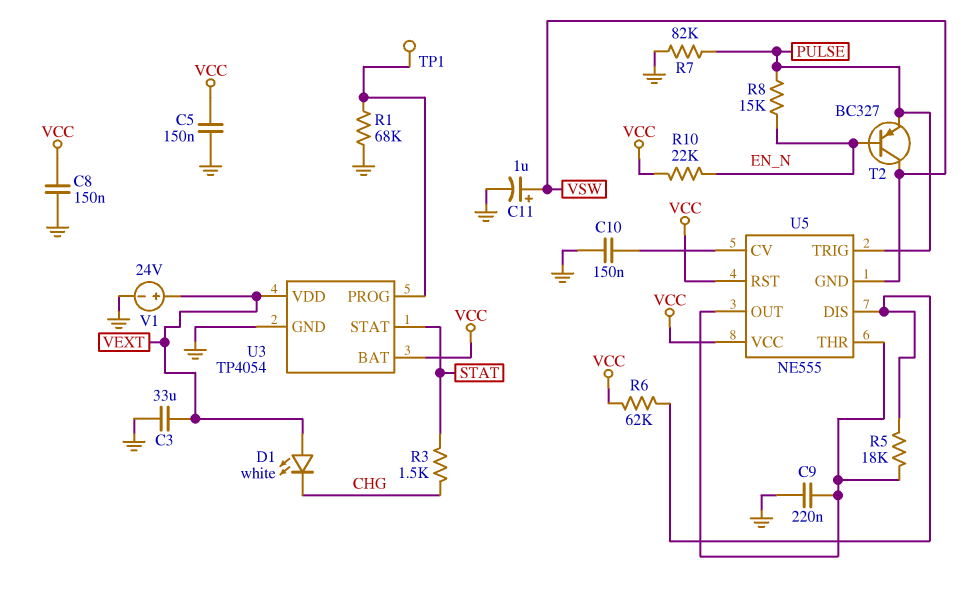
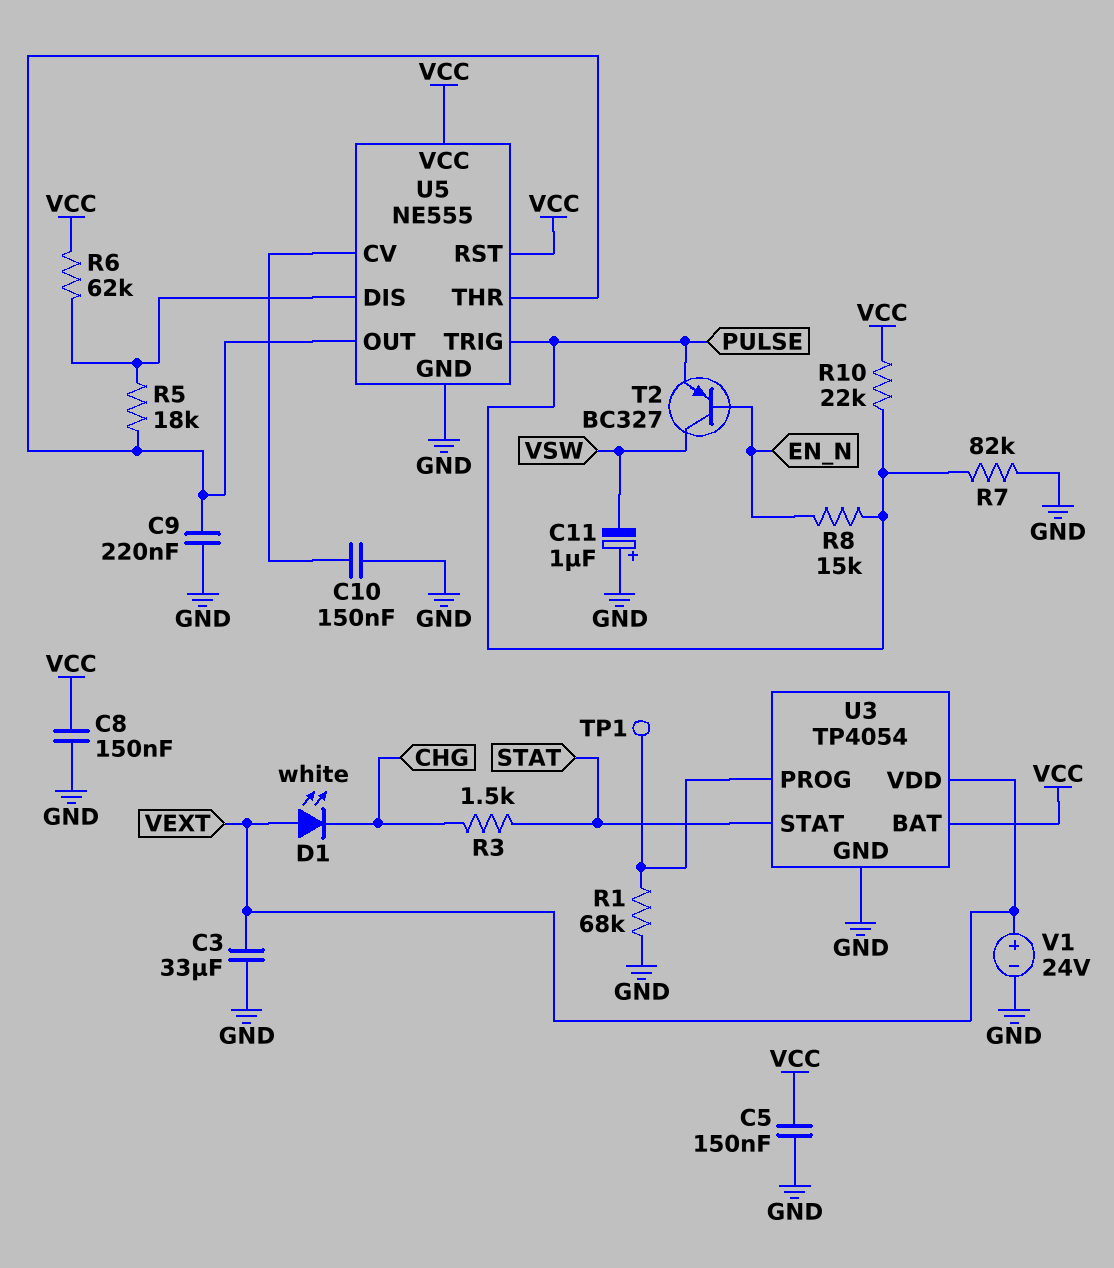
C11: 1uF (plus VSW, minus GND) -> 1uF (plus GND, minus VSW)
R10: 22k (EN_N, VCC) -> 22k (PULSE, VCC)
U5 pin GND: VSW -> GND

